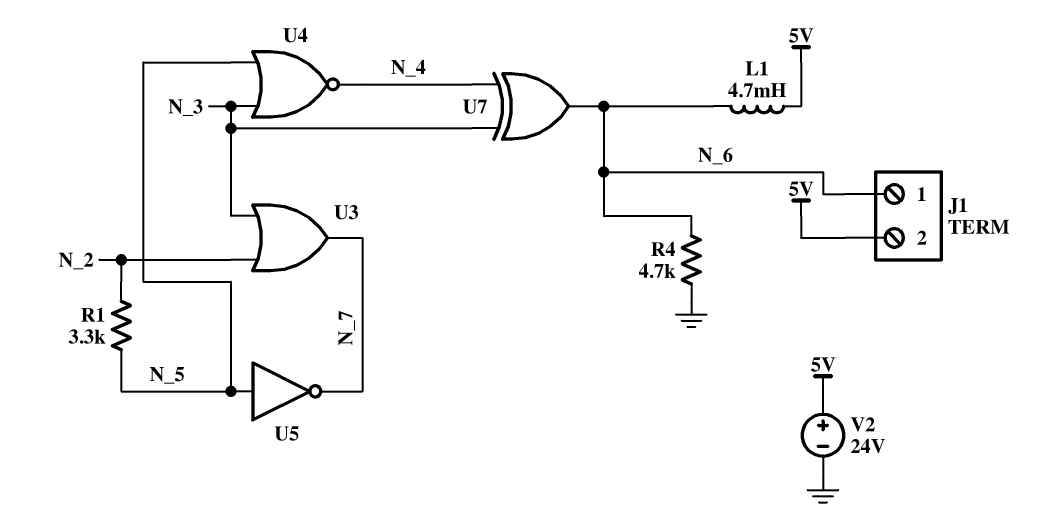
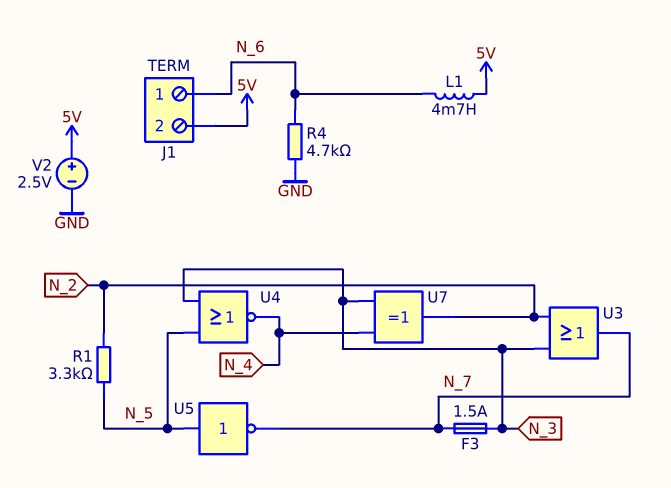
F3: none -> 1.5A (N_3, N_7)
U7: XOR (in N_3, in N_4, out N_6) -> XOR (in N_3, in N_4, out N_2)
V2: 24V (plus 5V, minus GND) -> 2.5V (plus 5V, minus GND)

